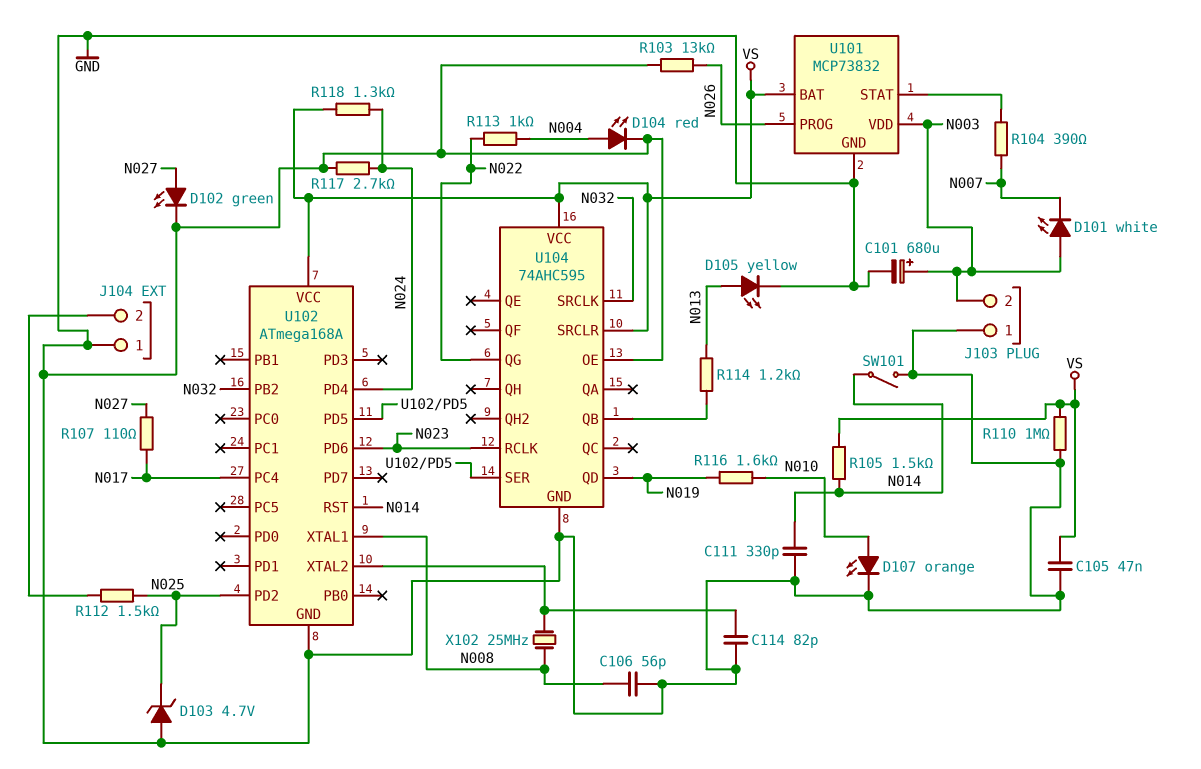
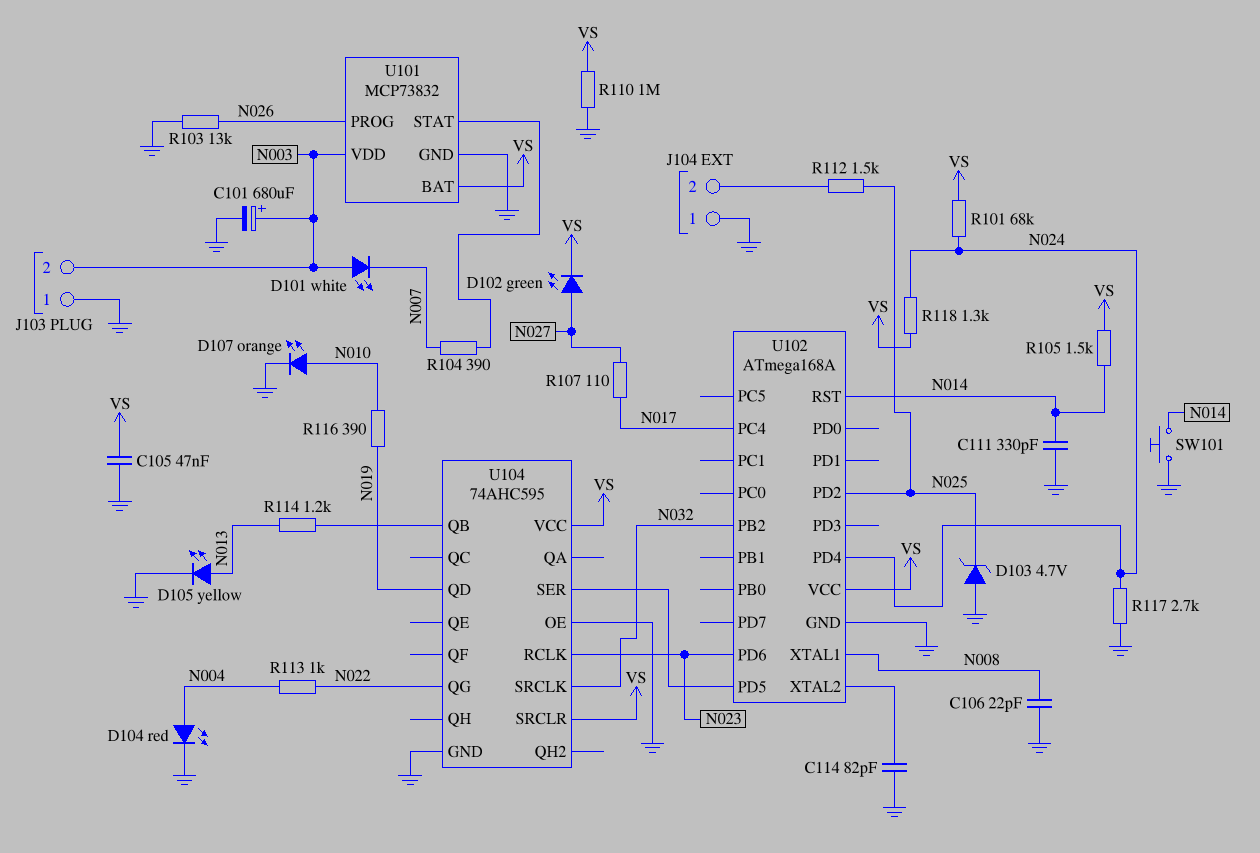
C106: 56pF (GND, N008) -> 22pF (GND, N008)
D102: LED green (A N027, K GND) -> LED green (A N027, K VS)
R101: none -> 68k (N024, VS)
R116: 1.6k (N010, N019) -> 390 (N010, N019)
SW101: switch (GND, N014) -> button (GND, N014)
X102: 25MHz (N008, U102/XTAL2) -> none

